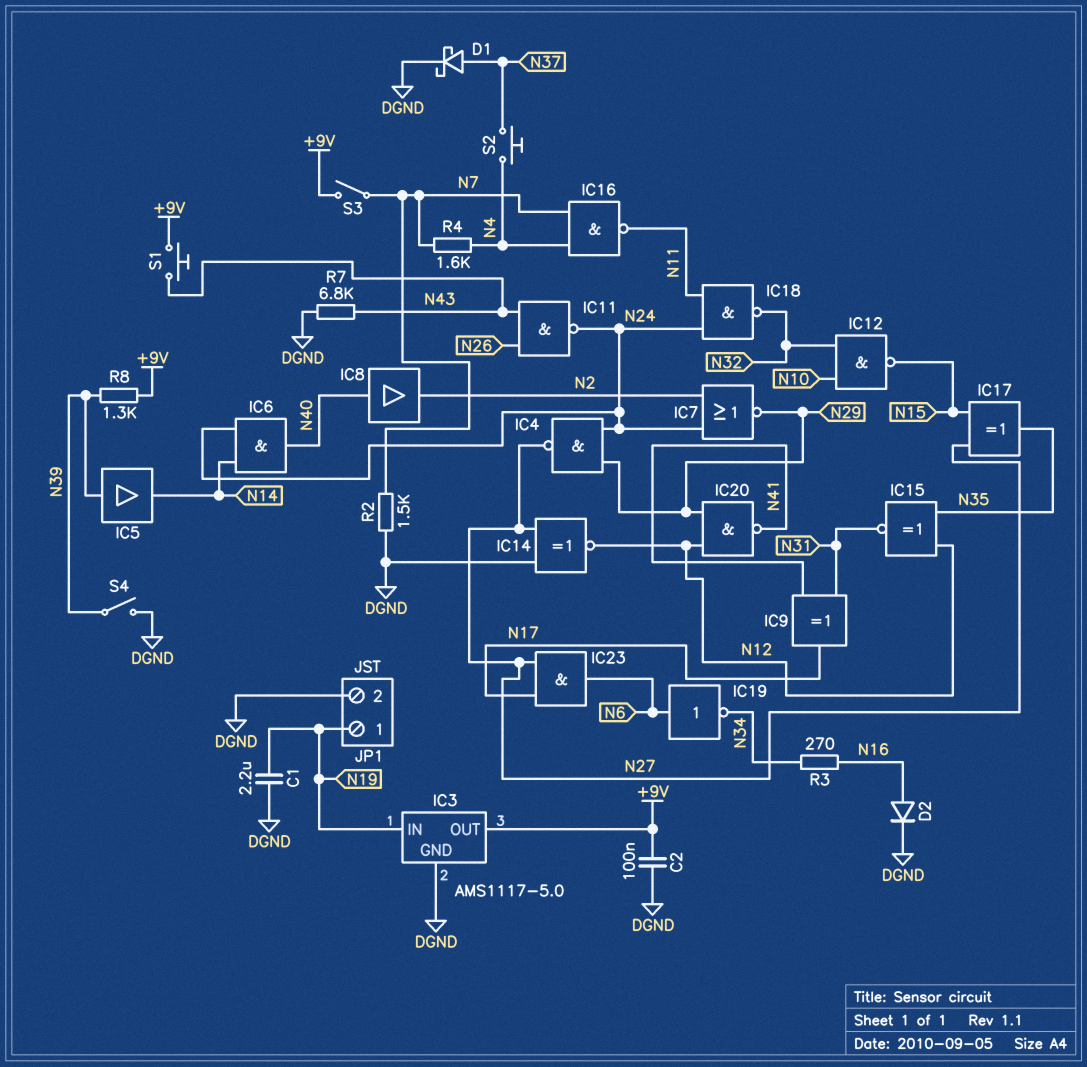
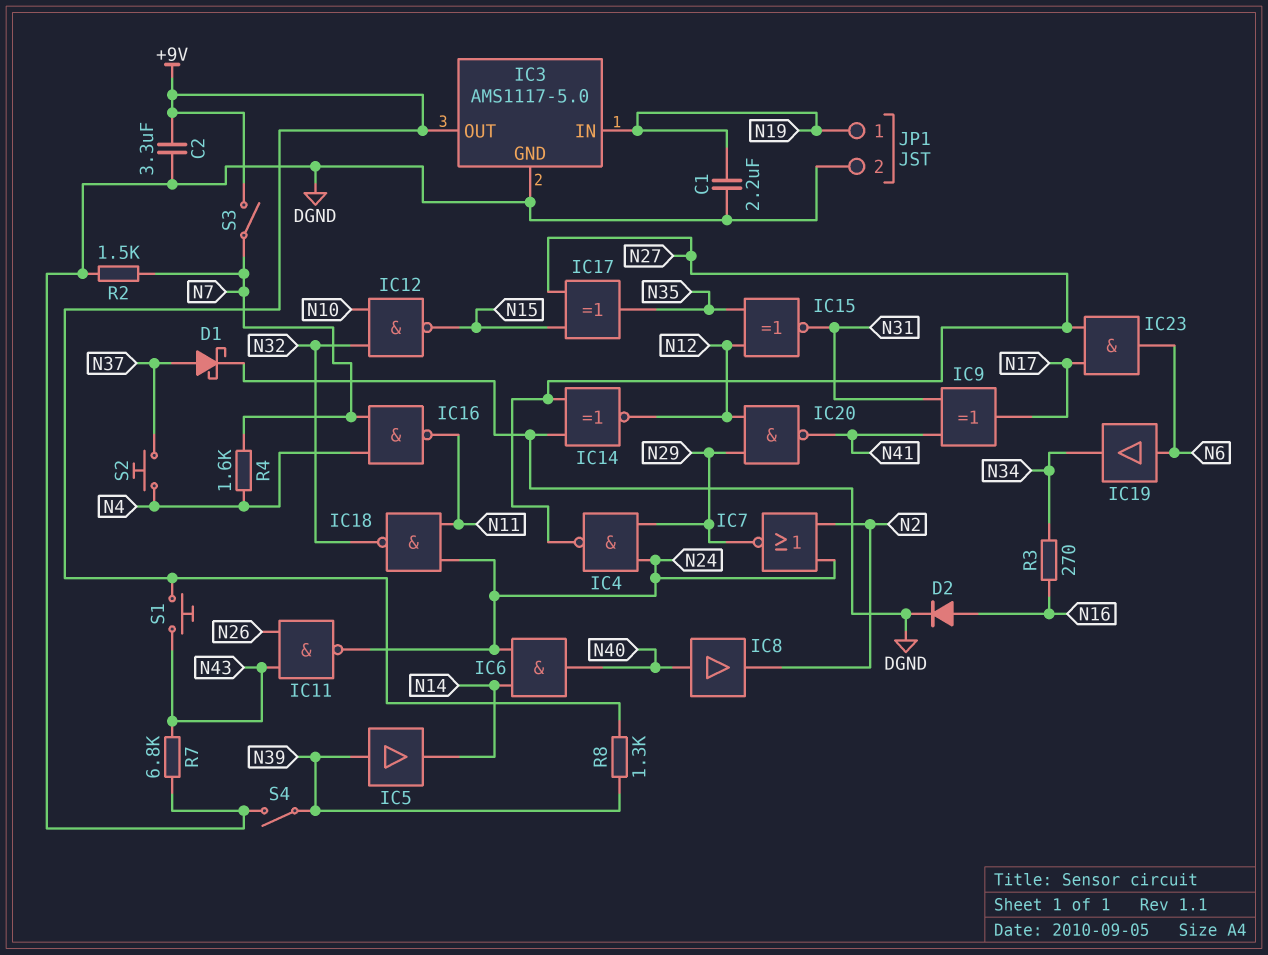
C2: 100nF (+9V, DGND) -> 3.3uF (+9V, DGND)
IC19: NOT (in N6, out N34) -> buffer (in N6, out N34)

